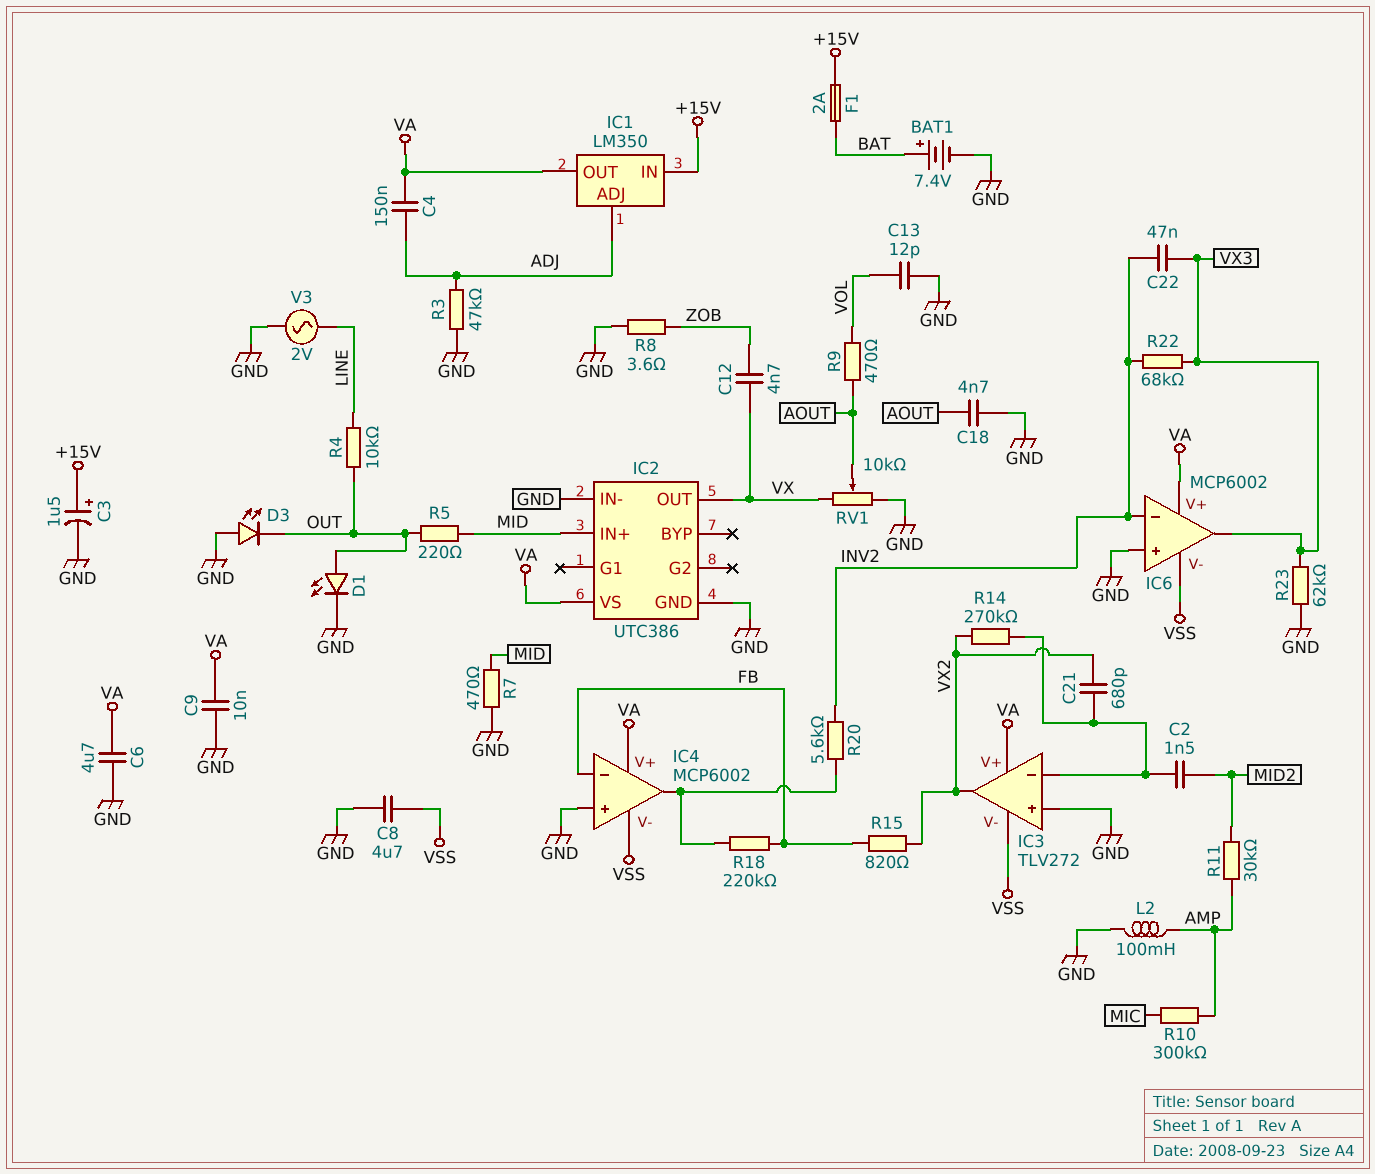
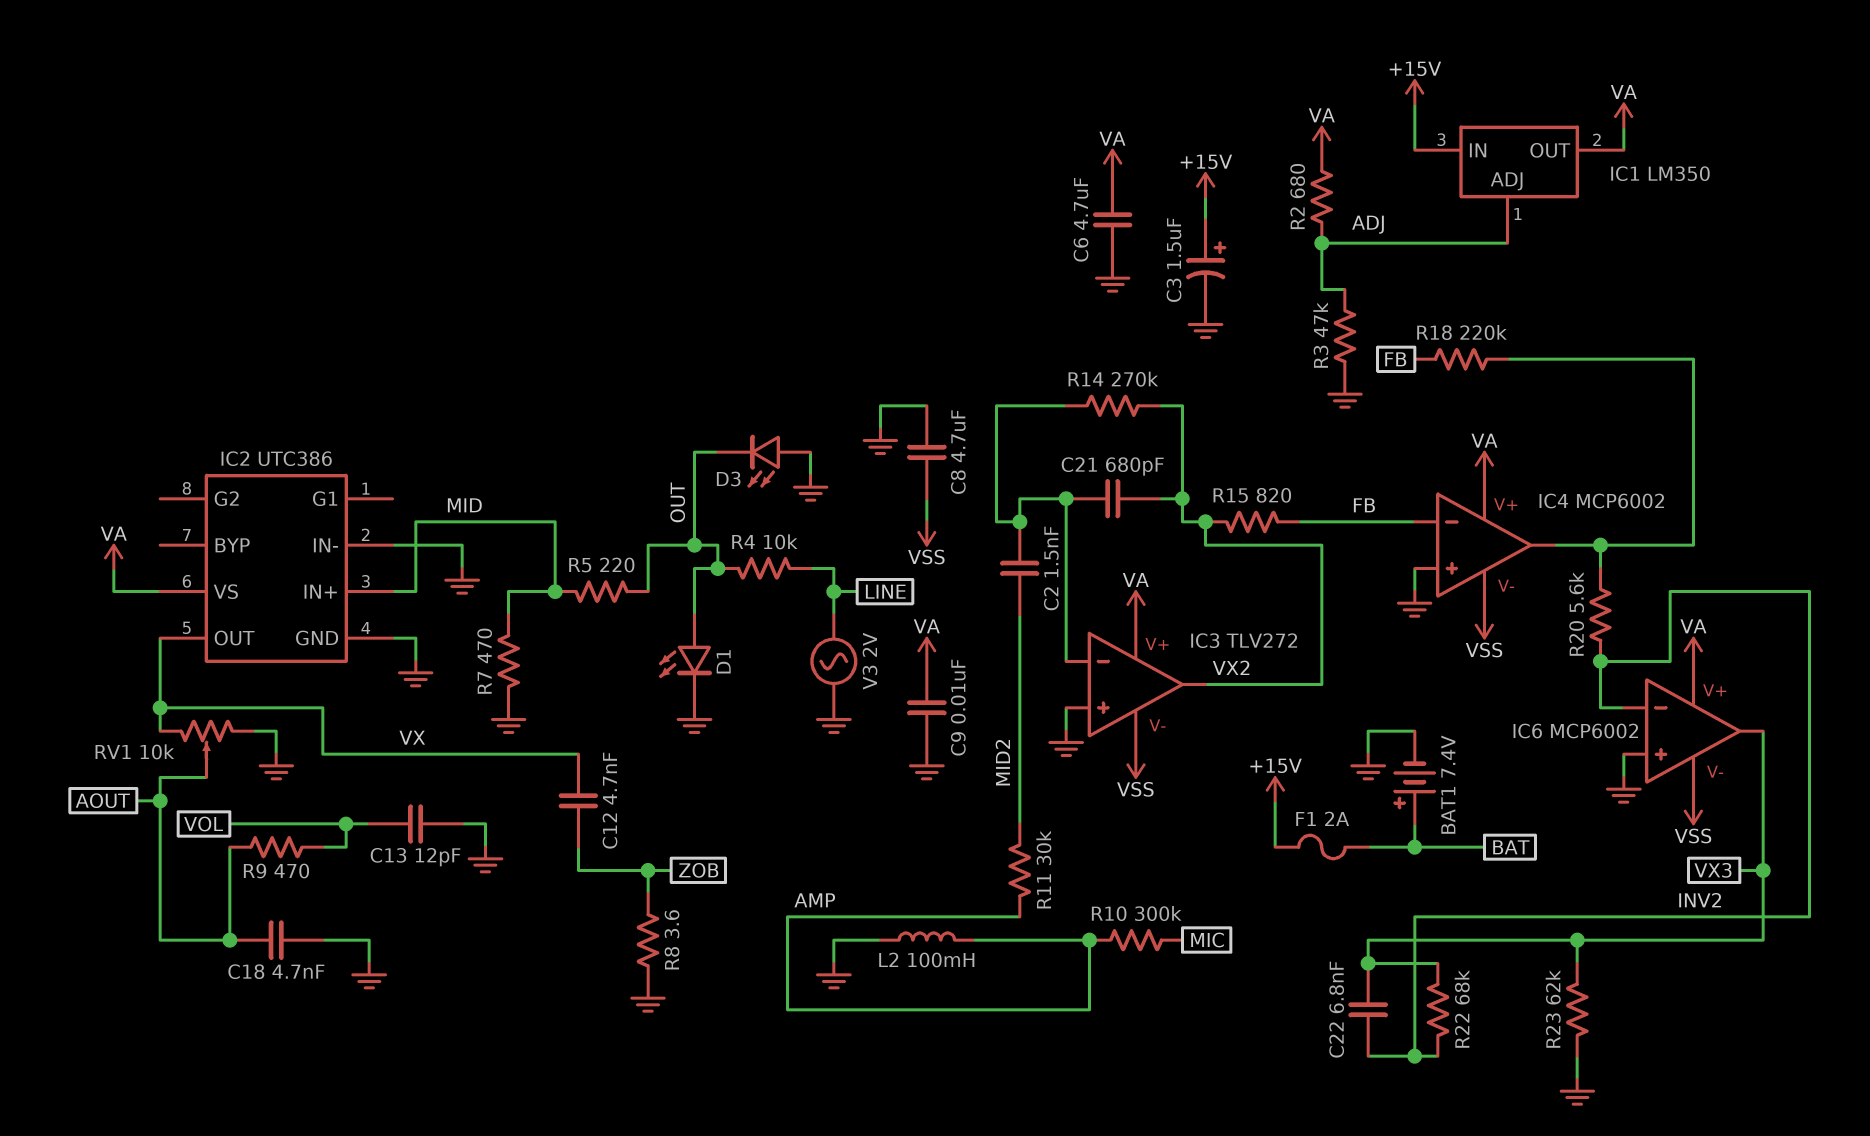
C4: 150nF (ADJ, VA) -> none
C22: 47nF (INV2, VX3) -> 6.8nF (INV2, VX3)
R2: none -> 680 (ADJ, VA)

